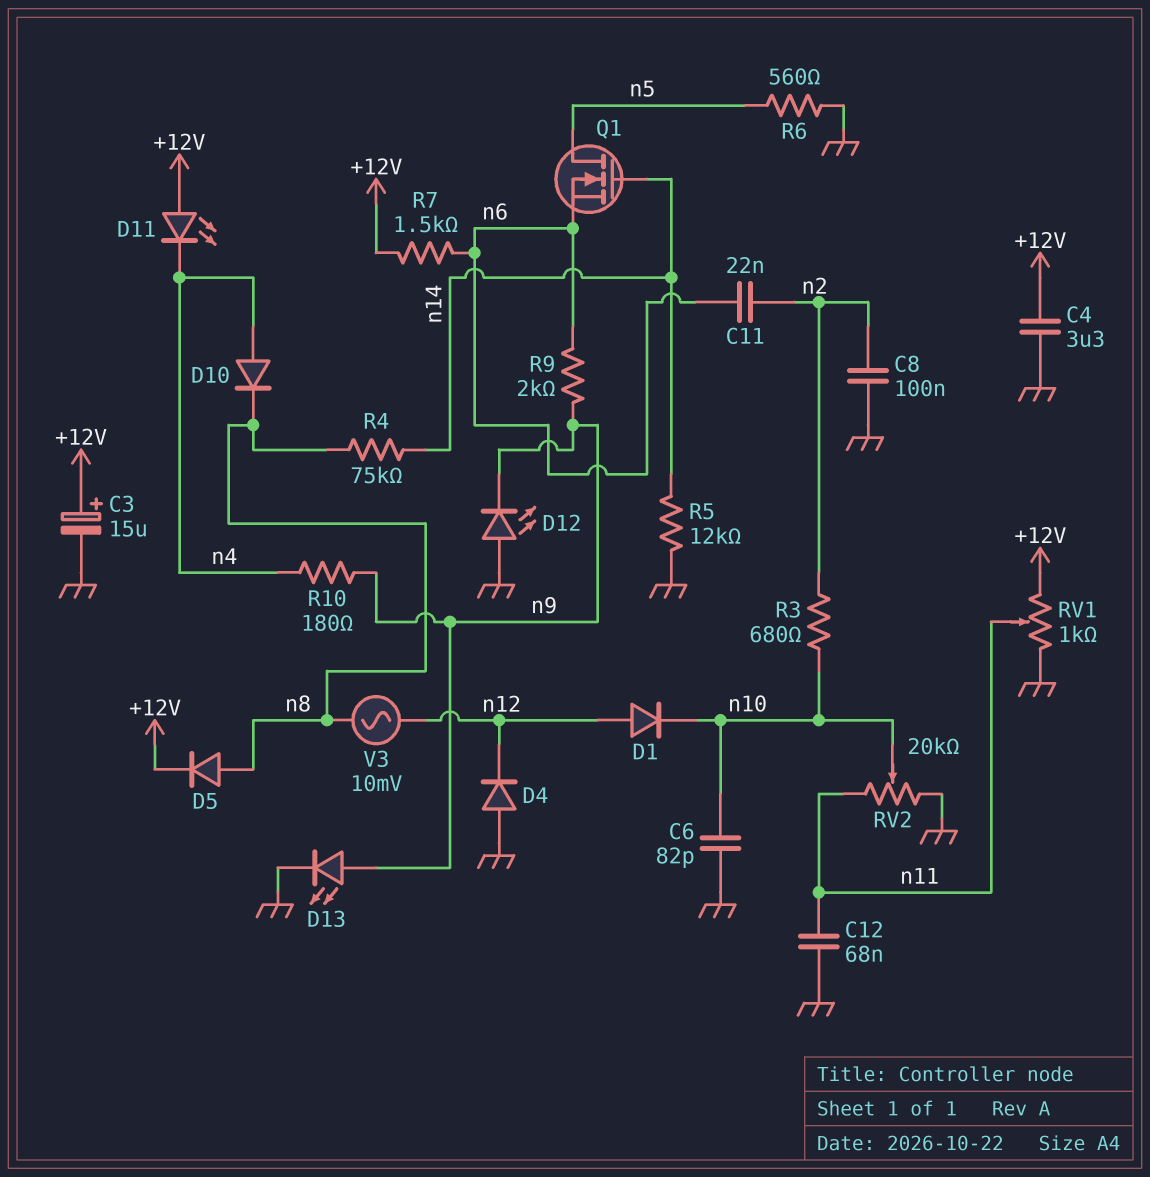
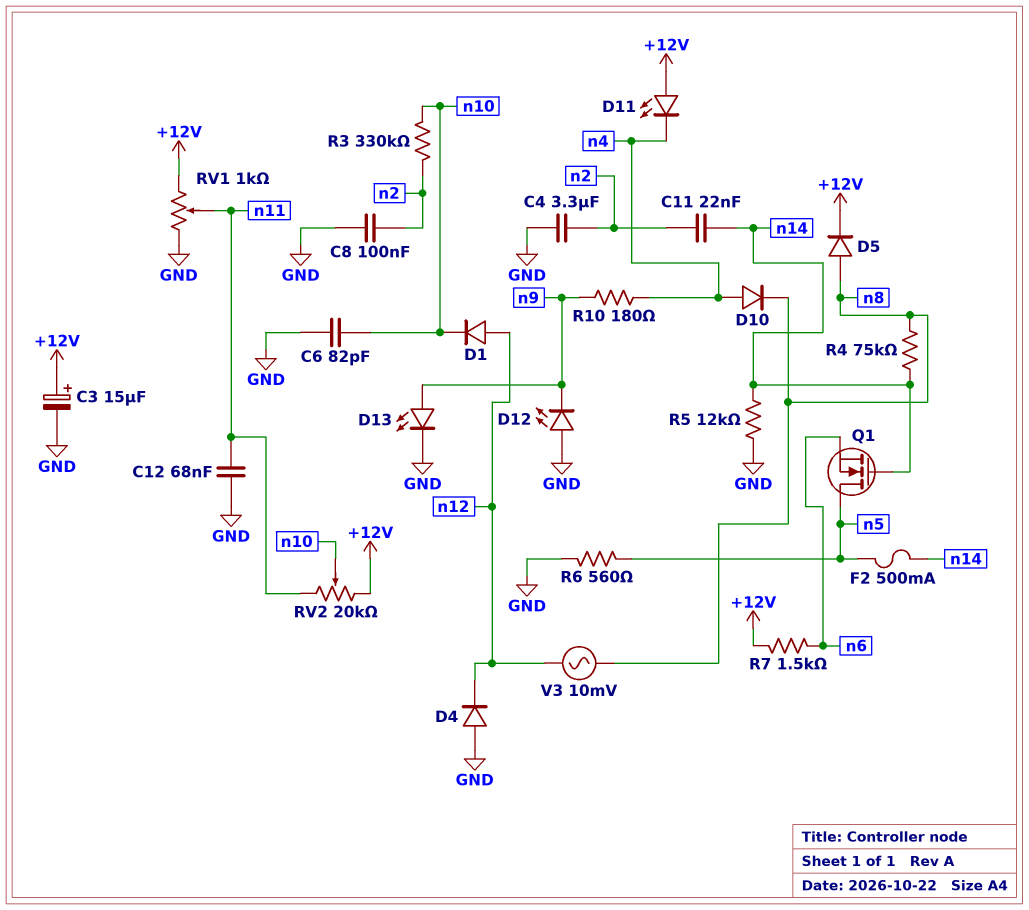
C4: 3.3uF (+12V, GND) -> 3.3uF (GND, n2)
C11: 22nF (n2, n6) -> 22nF (n2, n14)
F2: none -> 500mA (n5, n14)
R3: 680 (n2, n10) -> 330k (n2, n10)
R9: 2k (n6, n9) -> none
RV2: 20k (GND, n11, wiper n10) -> 20k (+12V, n11, wiper n10)

